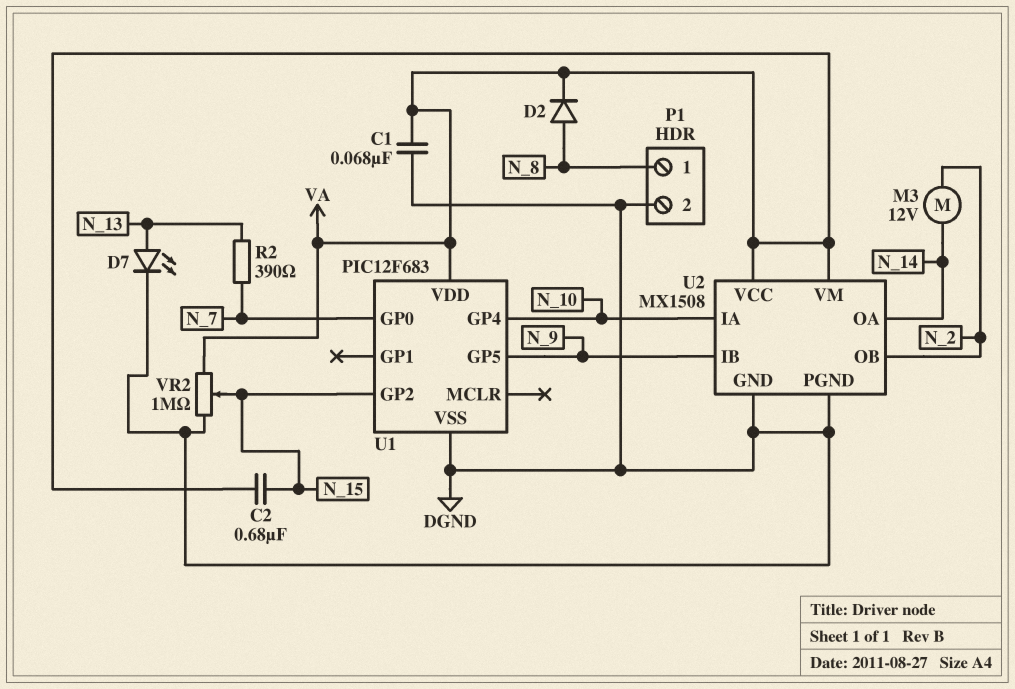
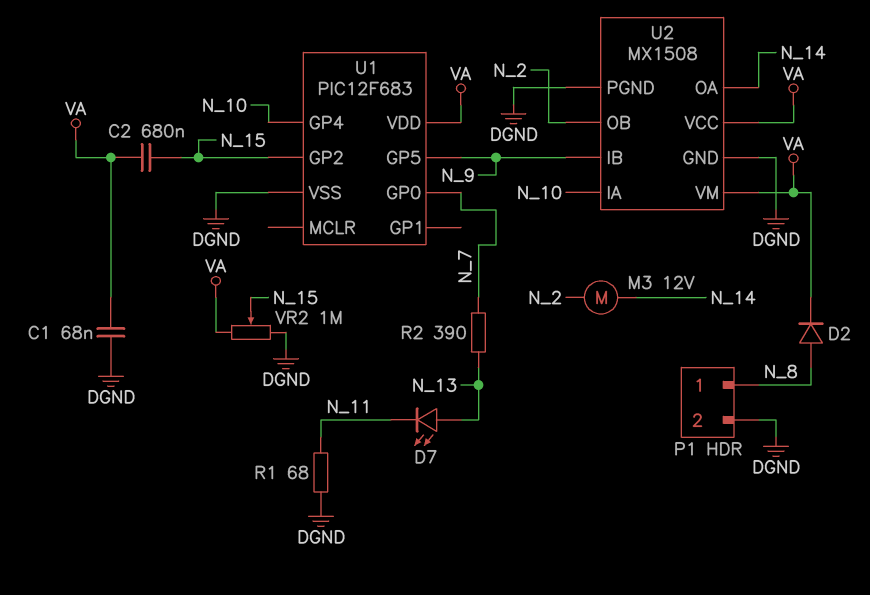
D7: LED (A N_13, K DGND) -> LED (A N_13, K N_11)
R1: none -> 68 (DGND, N_11)

